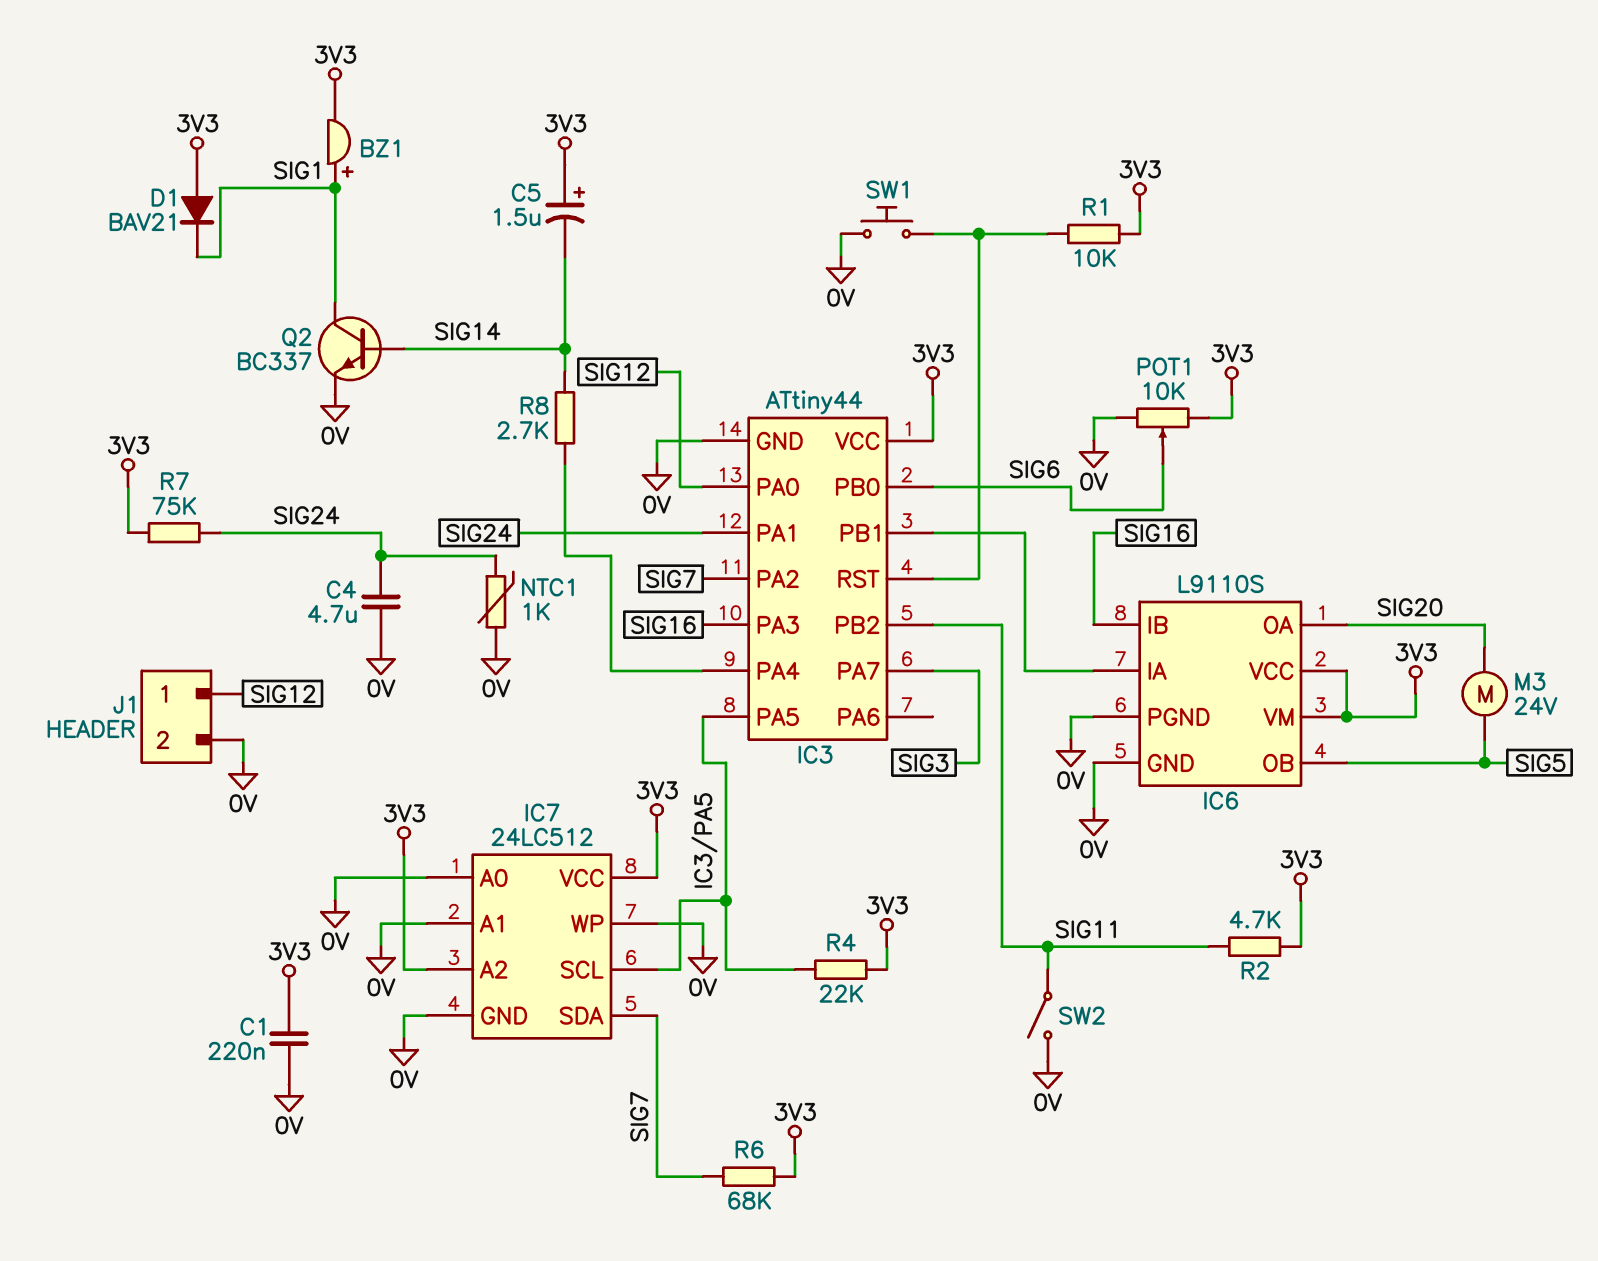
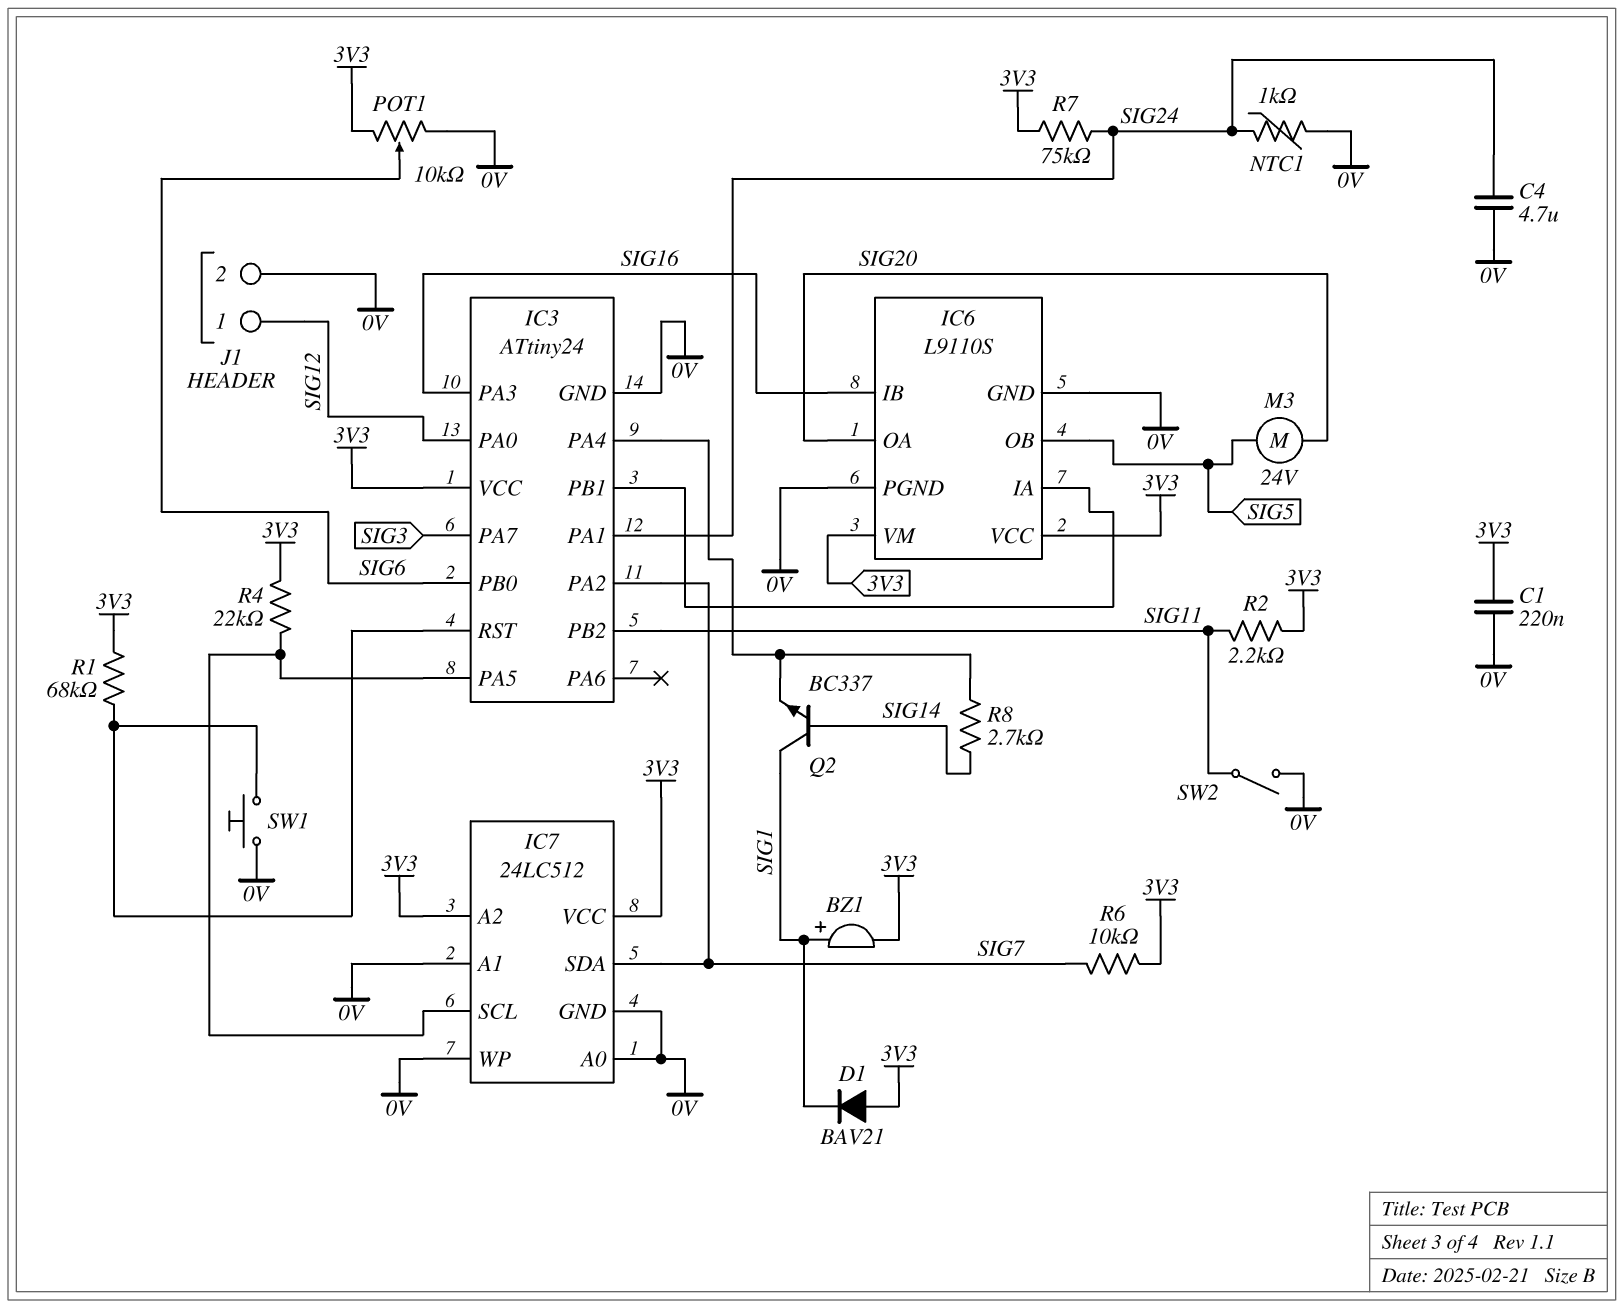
C5: 1.5uF (plus 3V3, minus SIG14) -> none
IC3: ATtiny44 -> ATtiny24
Q2: NPN BC337 (B SIG14, C SIG1, E 0V) -> NPN BC337 (B SIG14, C SIG1, E IC3/PA4)
R1: 10k (3V3, IC3/RST) -> 68k (3V3, IC3/RST)
R2: 4.7k (3V3, SIG11) -> 2.2k (3V3, SIG11)
R6: 68k (3V3, SIG7) -> 10k (3V3, SIG7)

